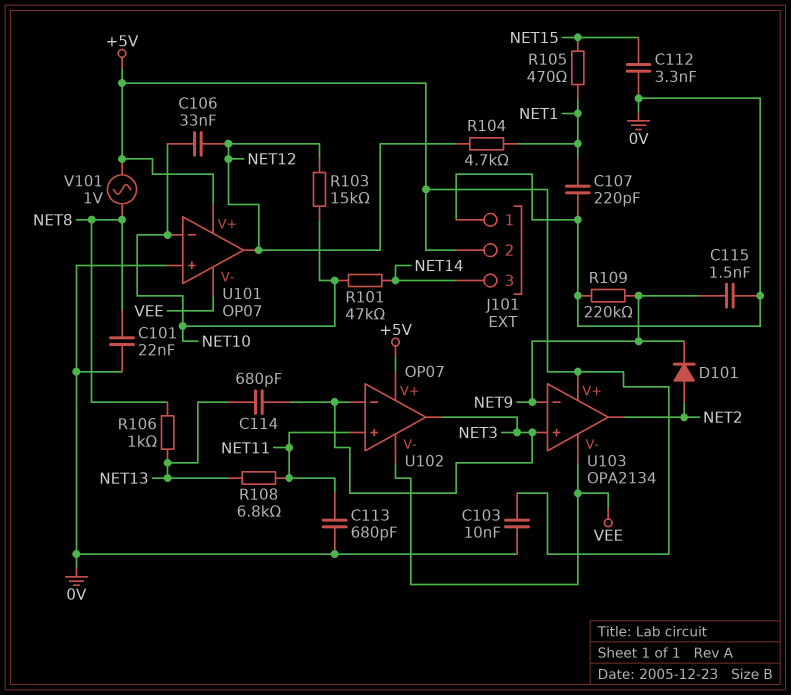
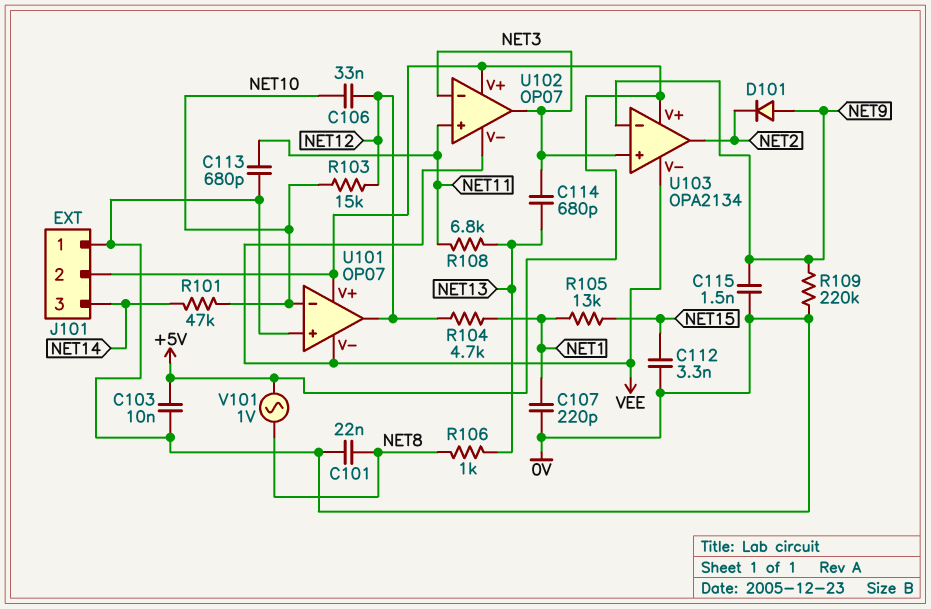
D101: diode (A NET2, K NET9) -> diode (A NET9, K NET2)
R105: 470 (NET1, NET15) -> 13k (NET1, NET15)

